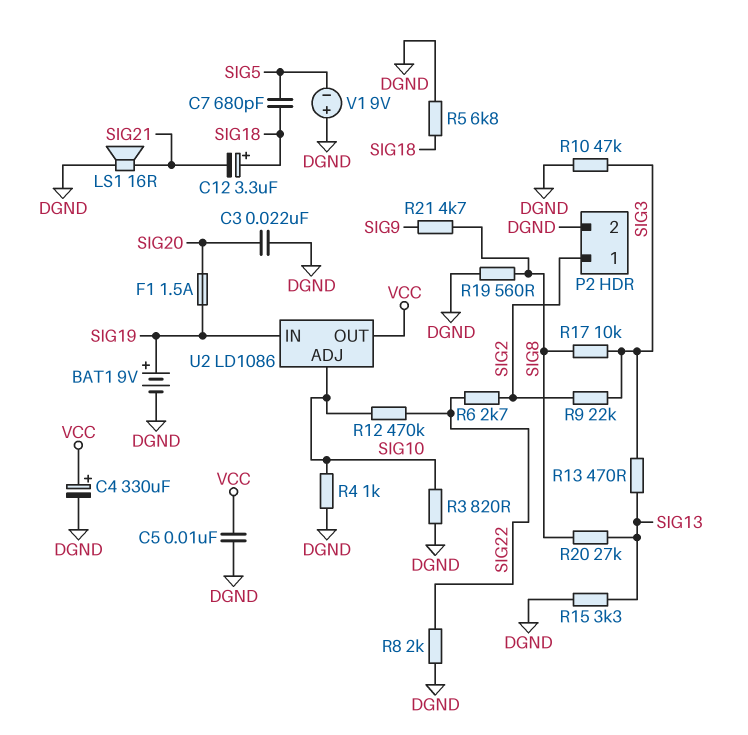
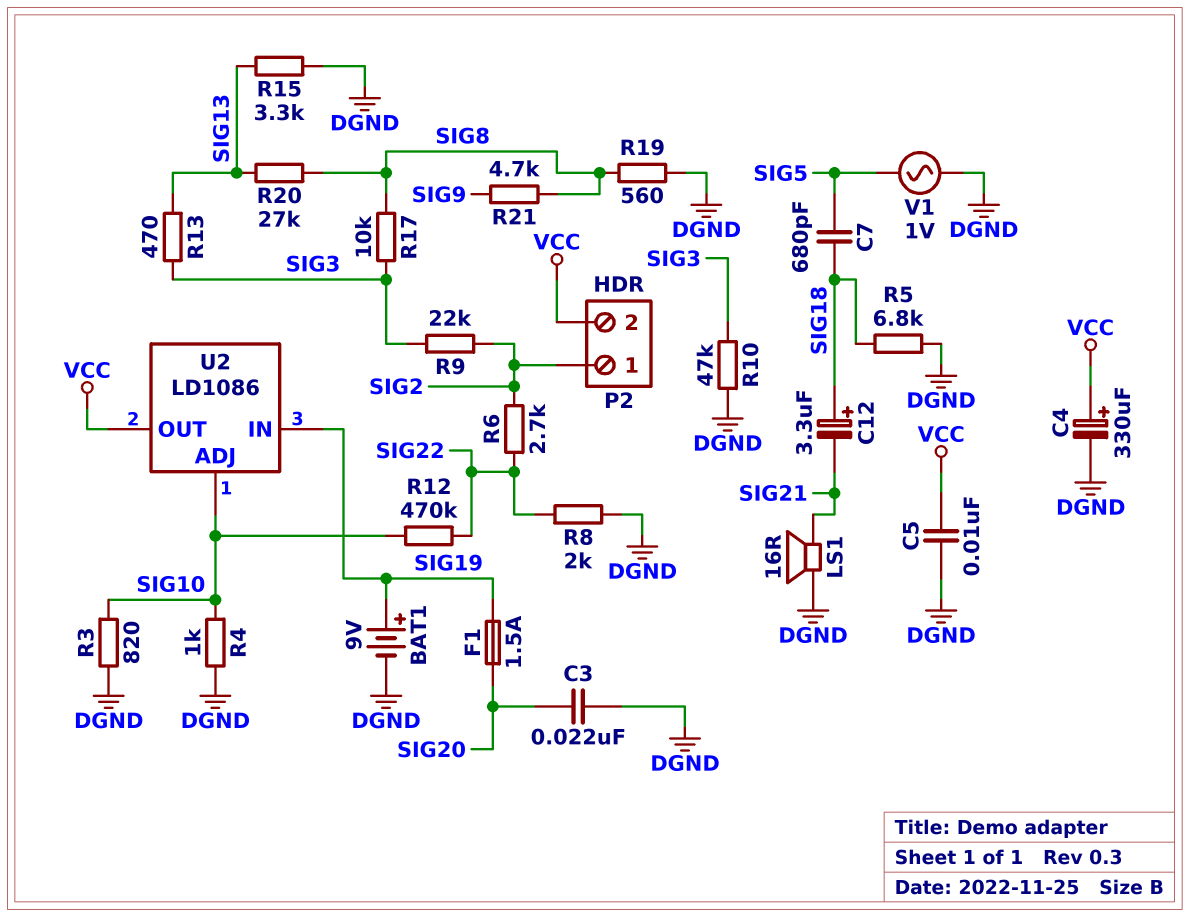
P2 pin 2: DGND -> VCC
V1: 9V (plus DGND, minus SIG5) -> AC 1V (DGND, SIG5)

